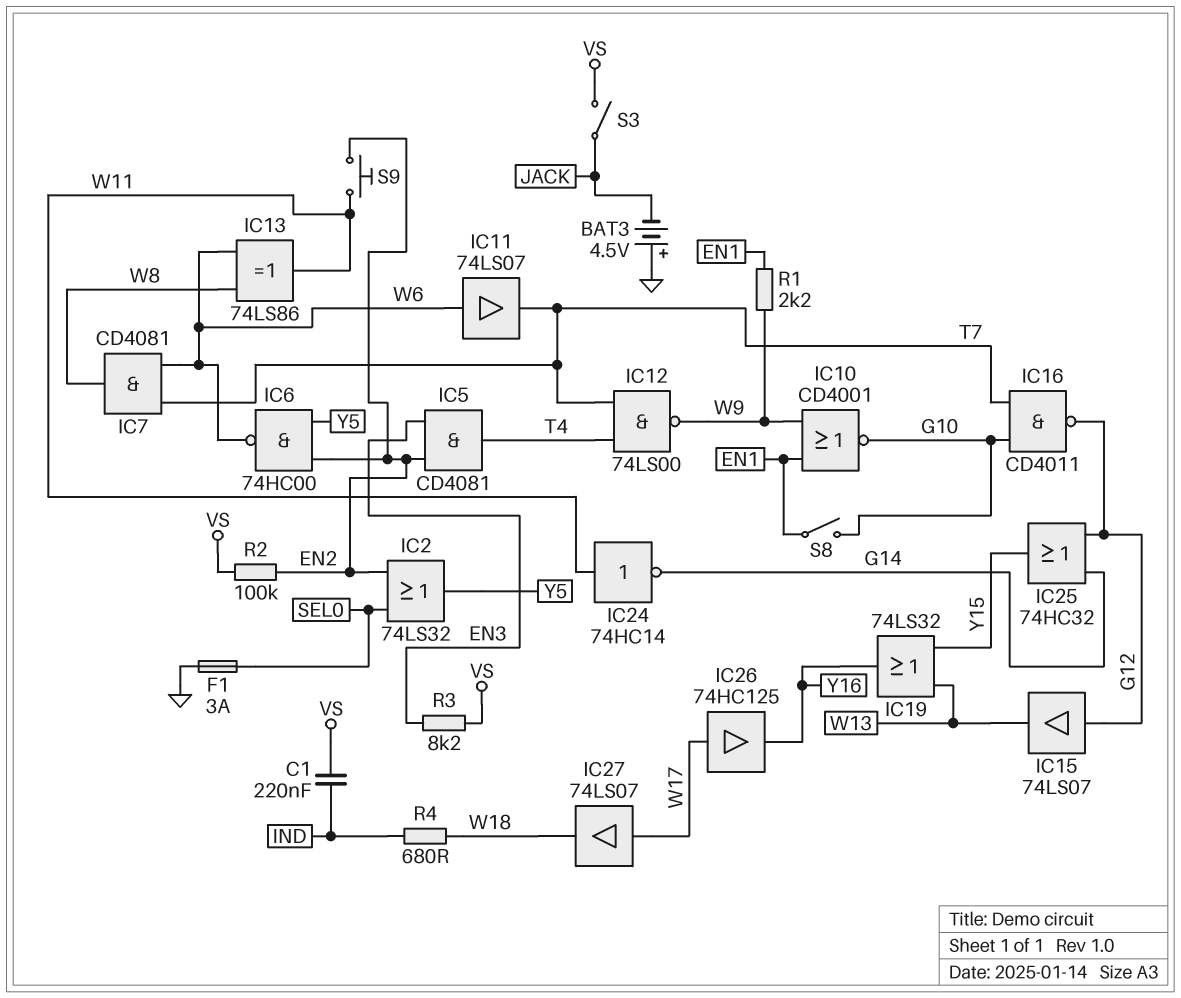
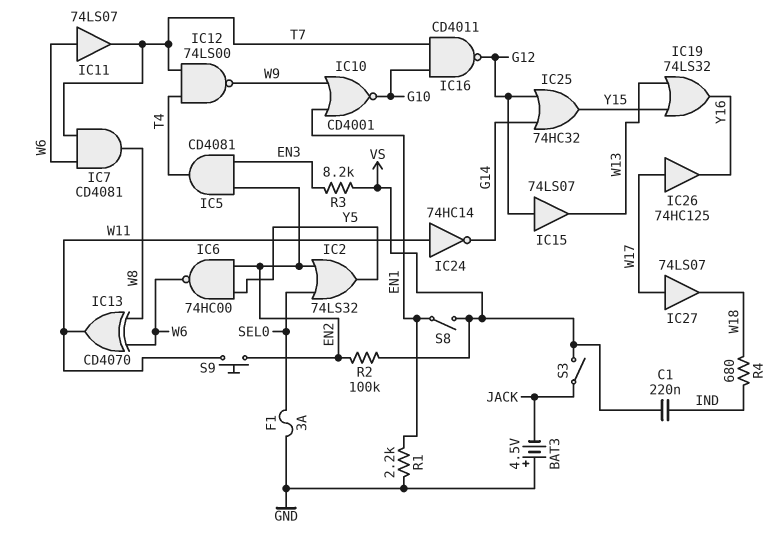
IC13: XOR 74LS86 (in W6, in W8, out W11) -> XOR CD4070 (in W6, in W8, out W11)
R1: 2.2k (EN1, W9) -> 2.2k (EN1, GND)
S8: switch (EN1, G10) -> switch (EN1, VS)

